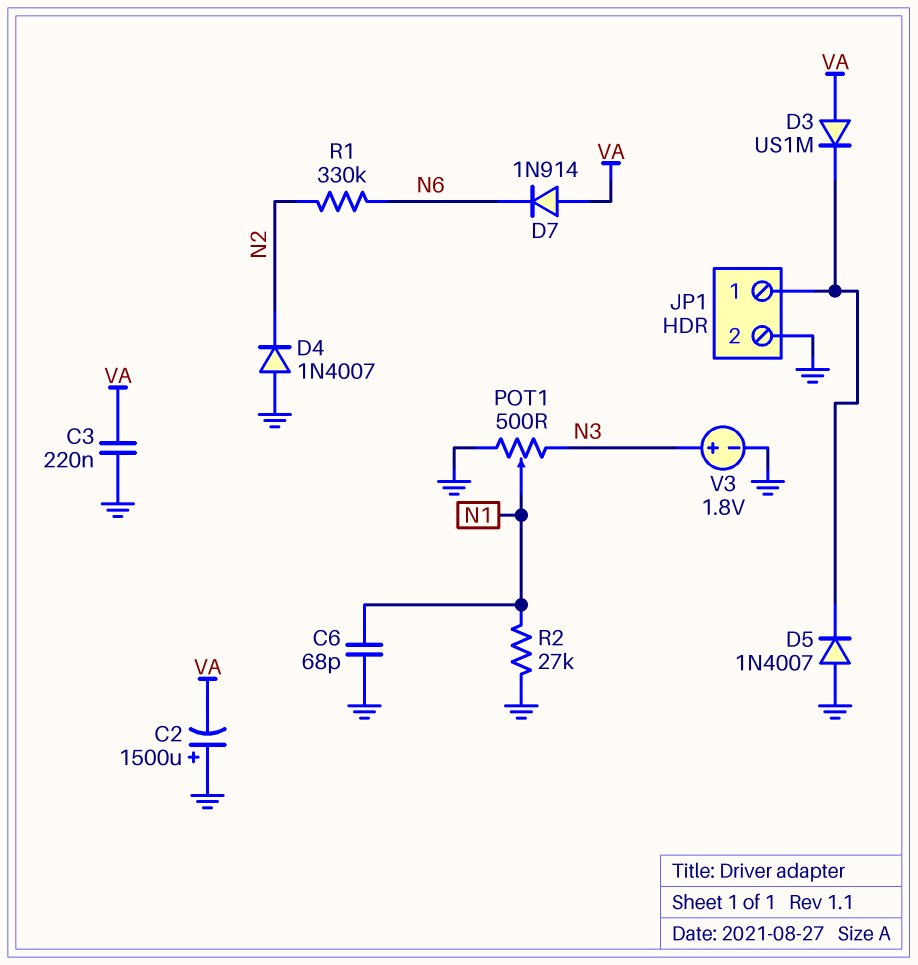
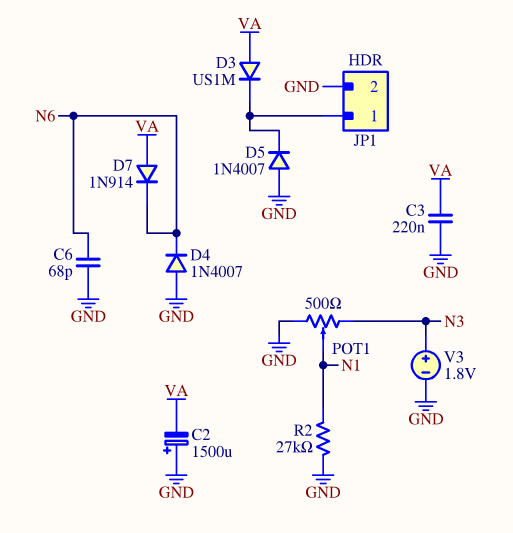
C6: 68pF (GND, N1) -> 68pF (GND, N6)
D4: diode 1N4007 (A GND, K N2) -> diode 1N4007 (A GND, K N6)
R1: 330k (N2, N6) -> none

